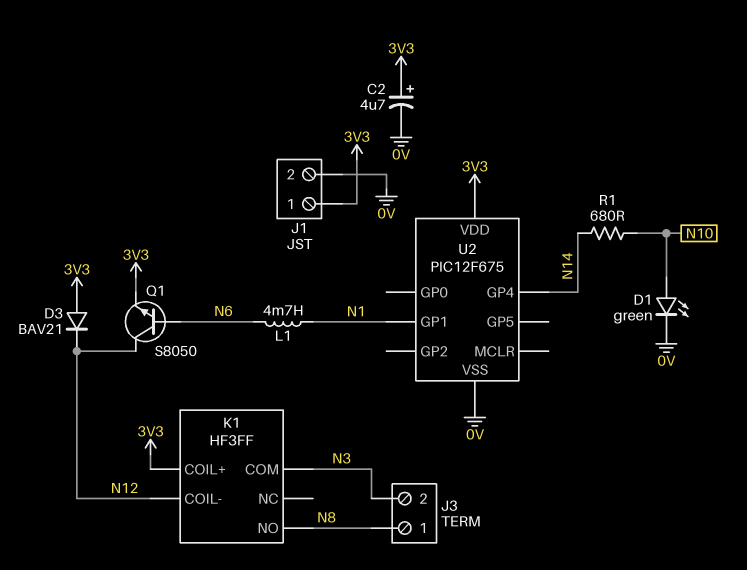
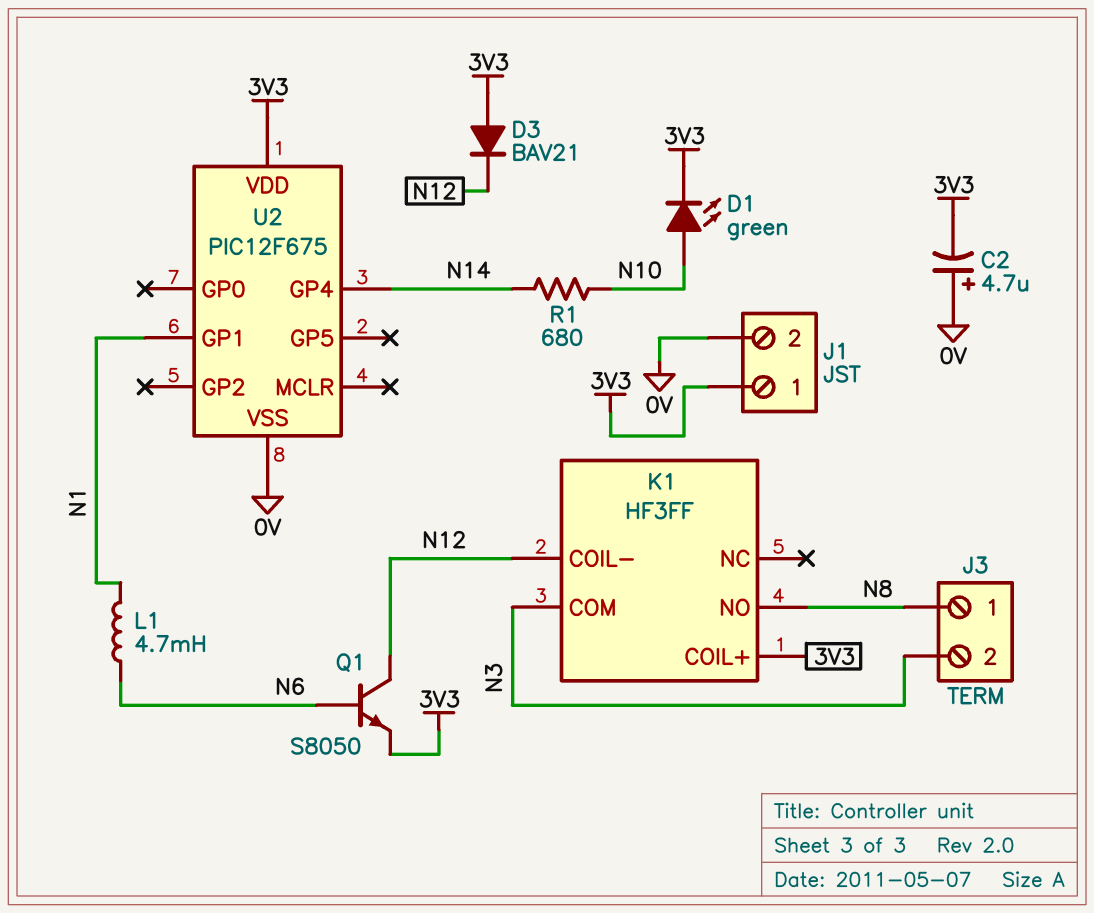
C2: 4.7uF (plus 3V3, minus 0V) -> 4.7uF (plus 0V, minus 3V3)
D1: LED green (A N10, K 0V) -> LED green (A N10, K 3V3)

